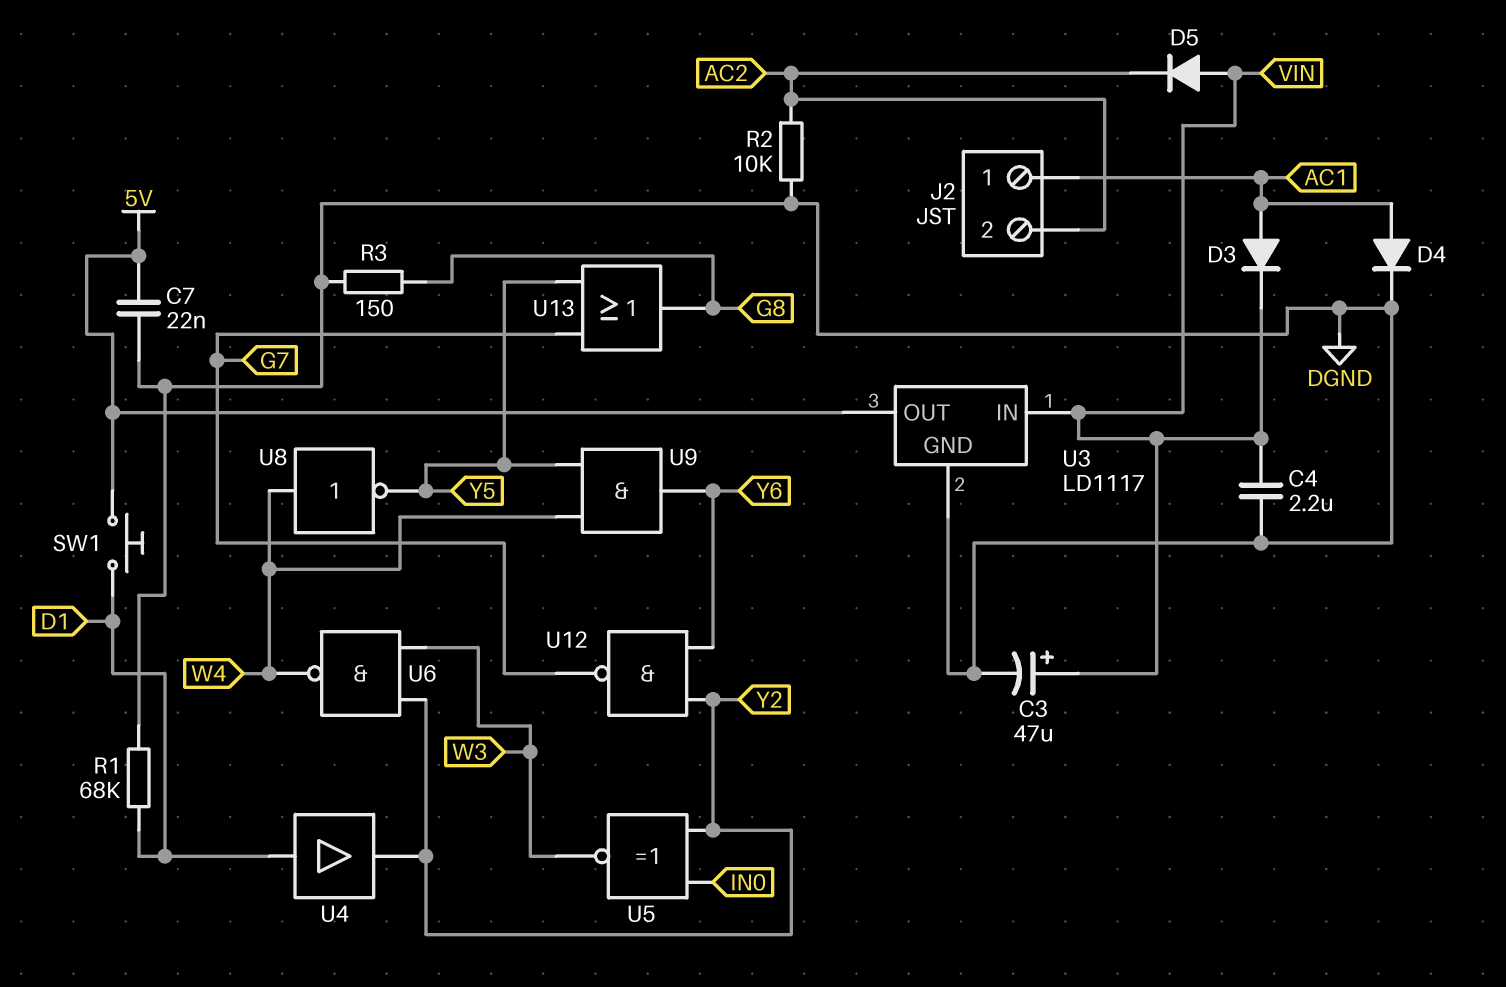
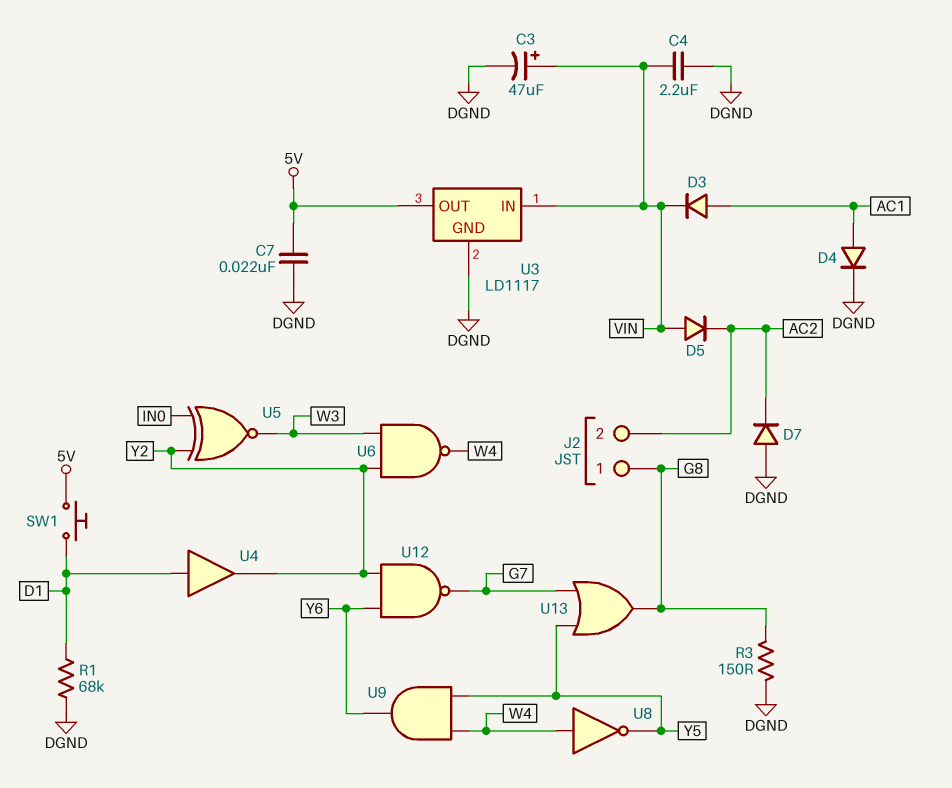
D7: none -> diode (A DGND, K AC2)
J2 pin 1: AC1 -> G8
R2: 10k (AC2, DGND) -> none

